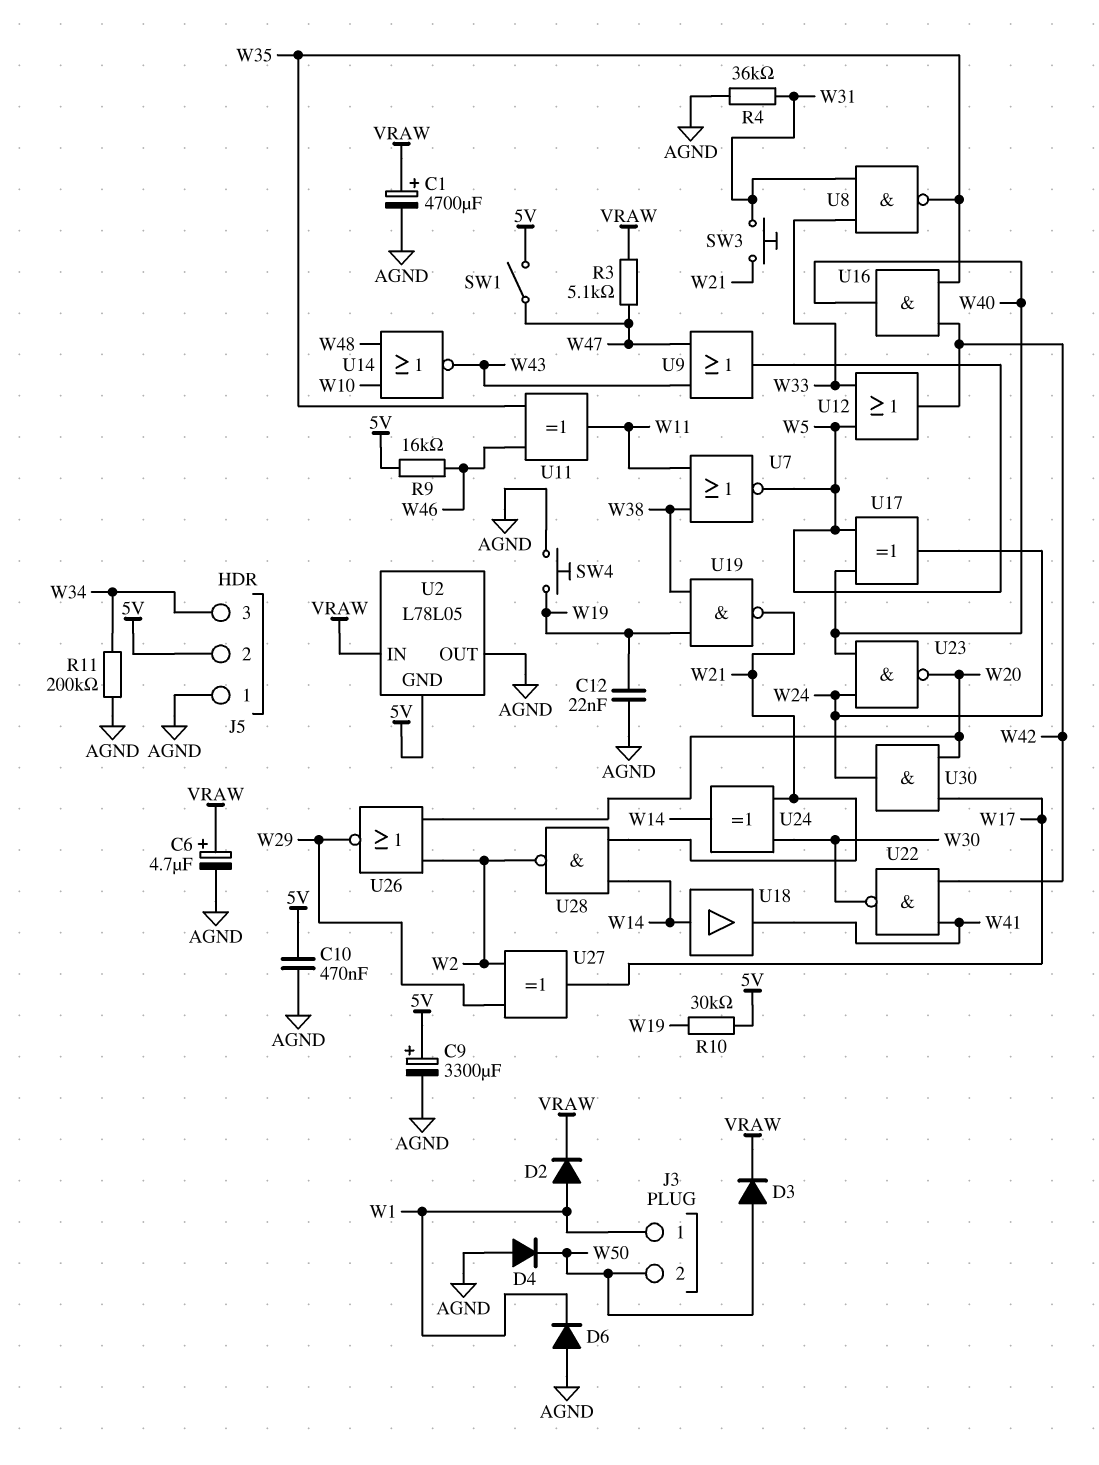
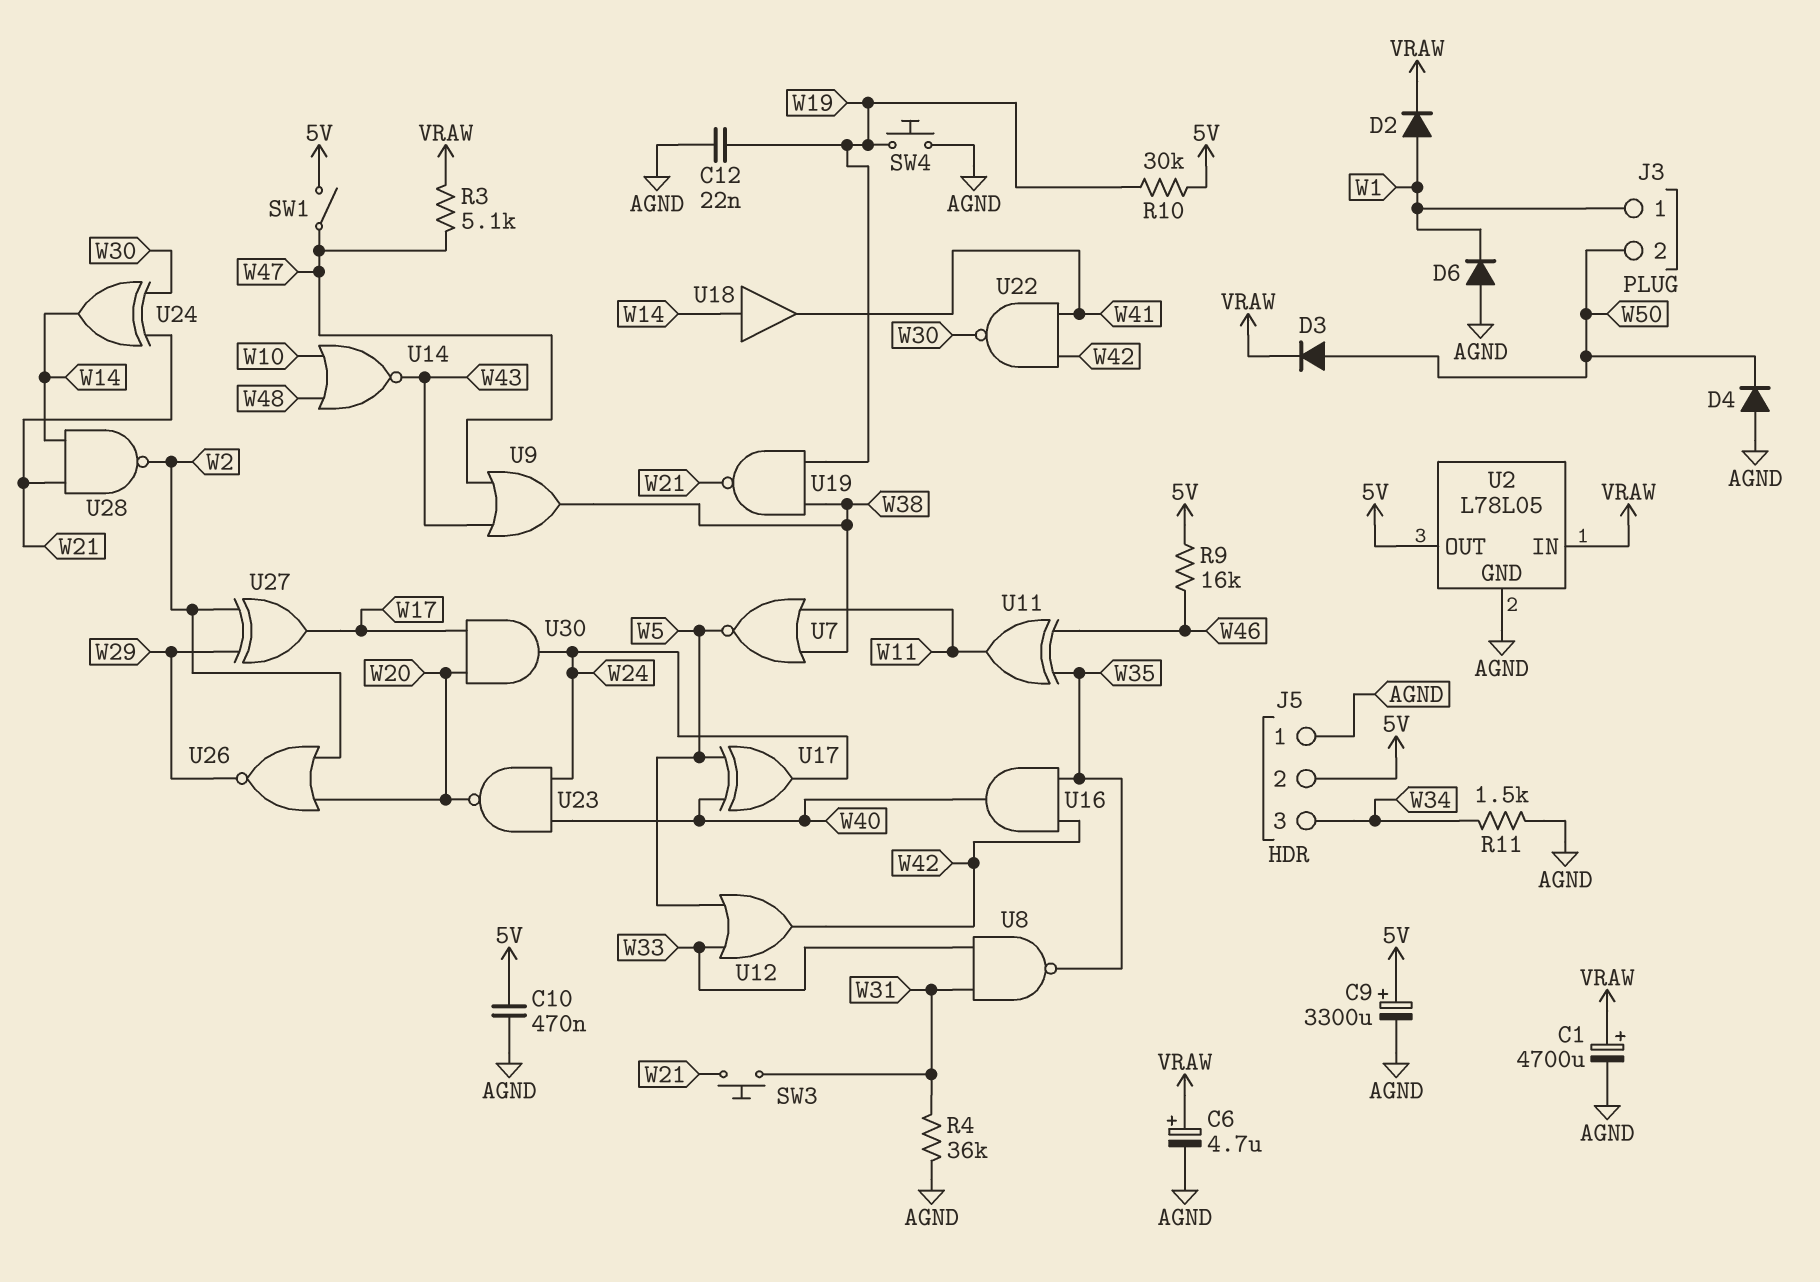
R11: 200k (AGND, W34) -> 1.5k (AGND, W34)
U2 pin GND: 5V -> AGND
U2 pin OUT: AGND -> 5V
U9: OR (in W43, in W47, out W5) -> OR (in W43, in W47, out W38)

